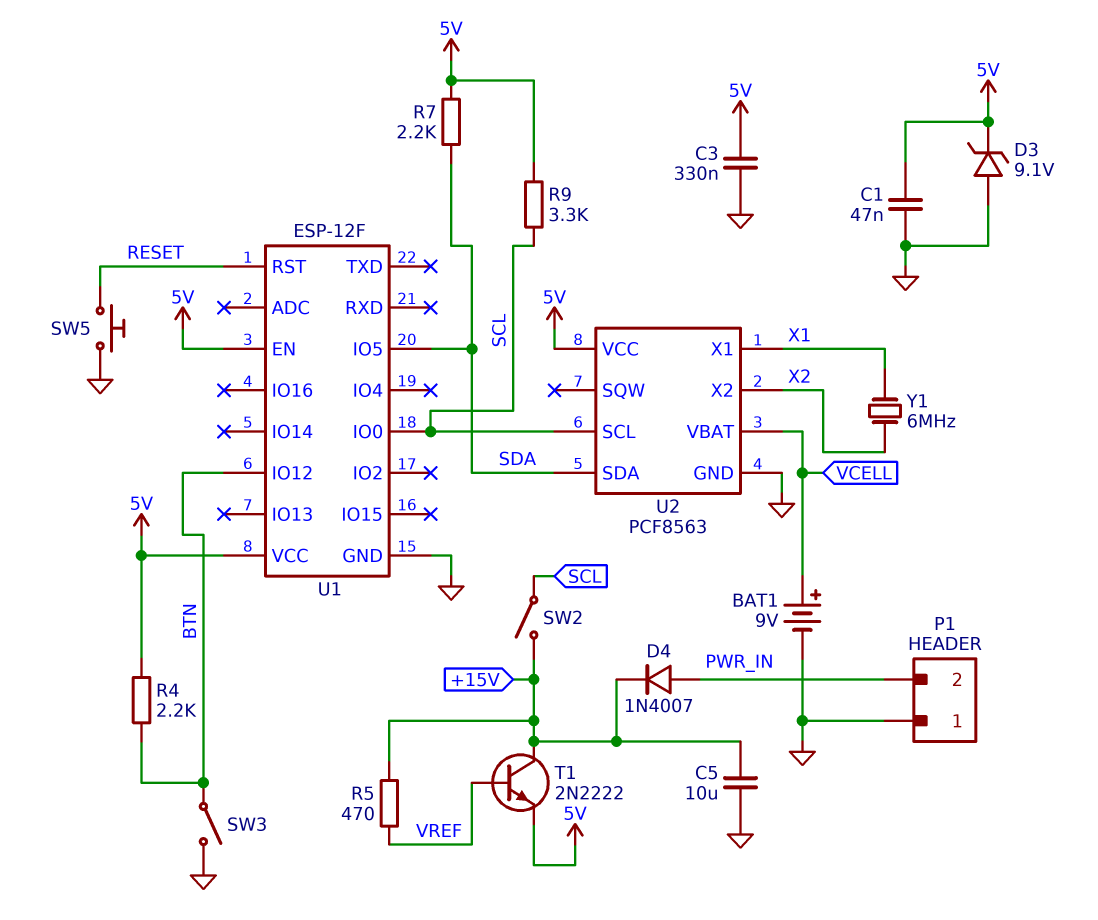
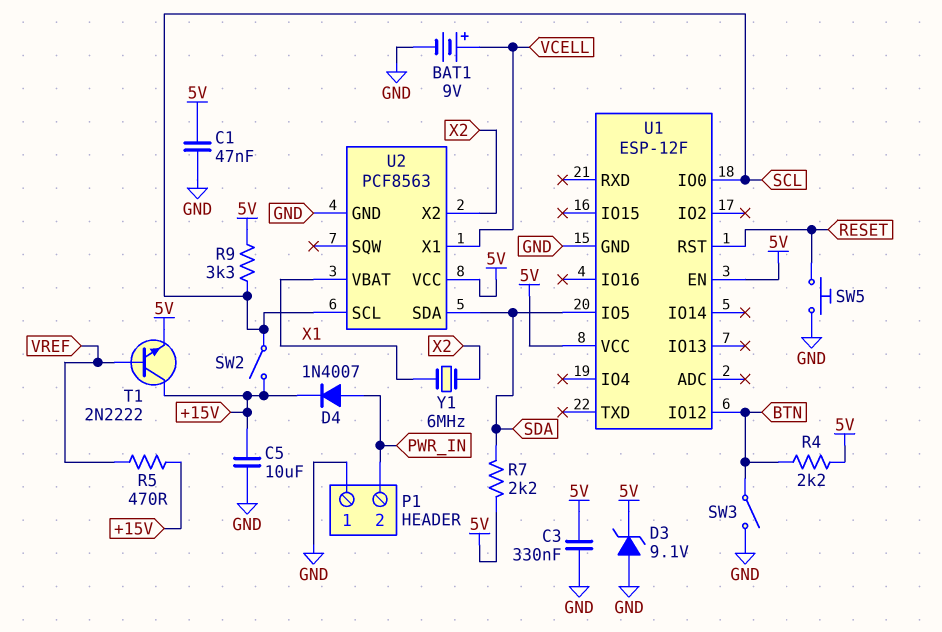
U2 pin VBAT: VCELL -> X1
U2 pin X1: X1 -> VCELL

